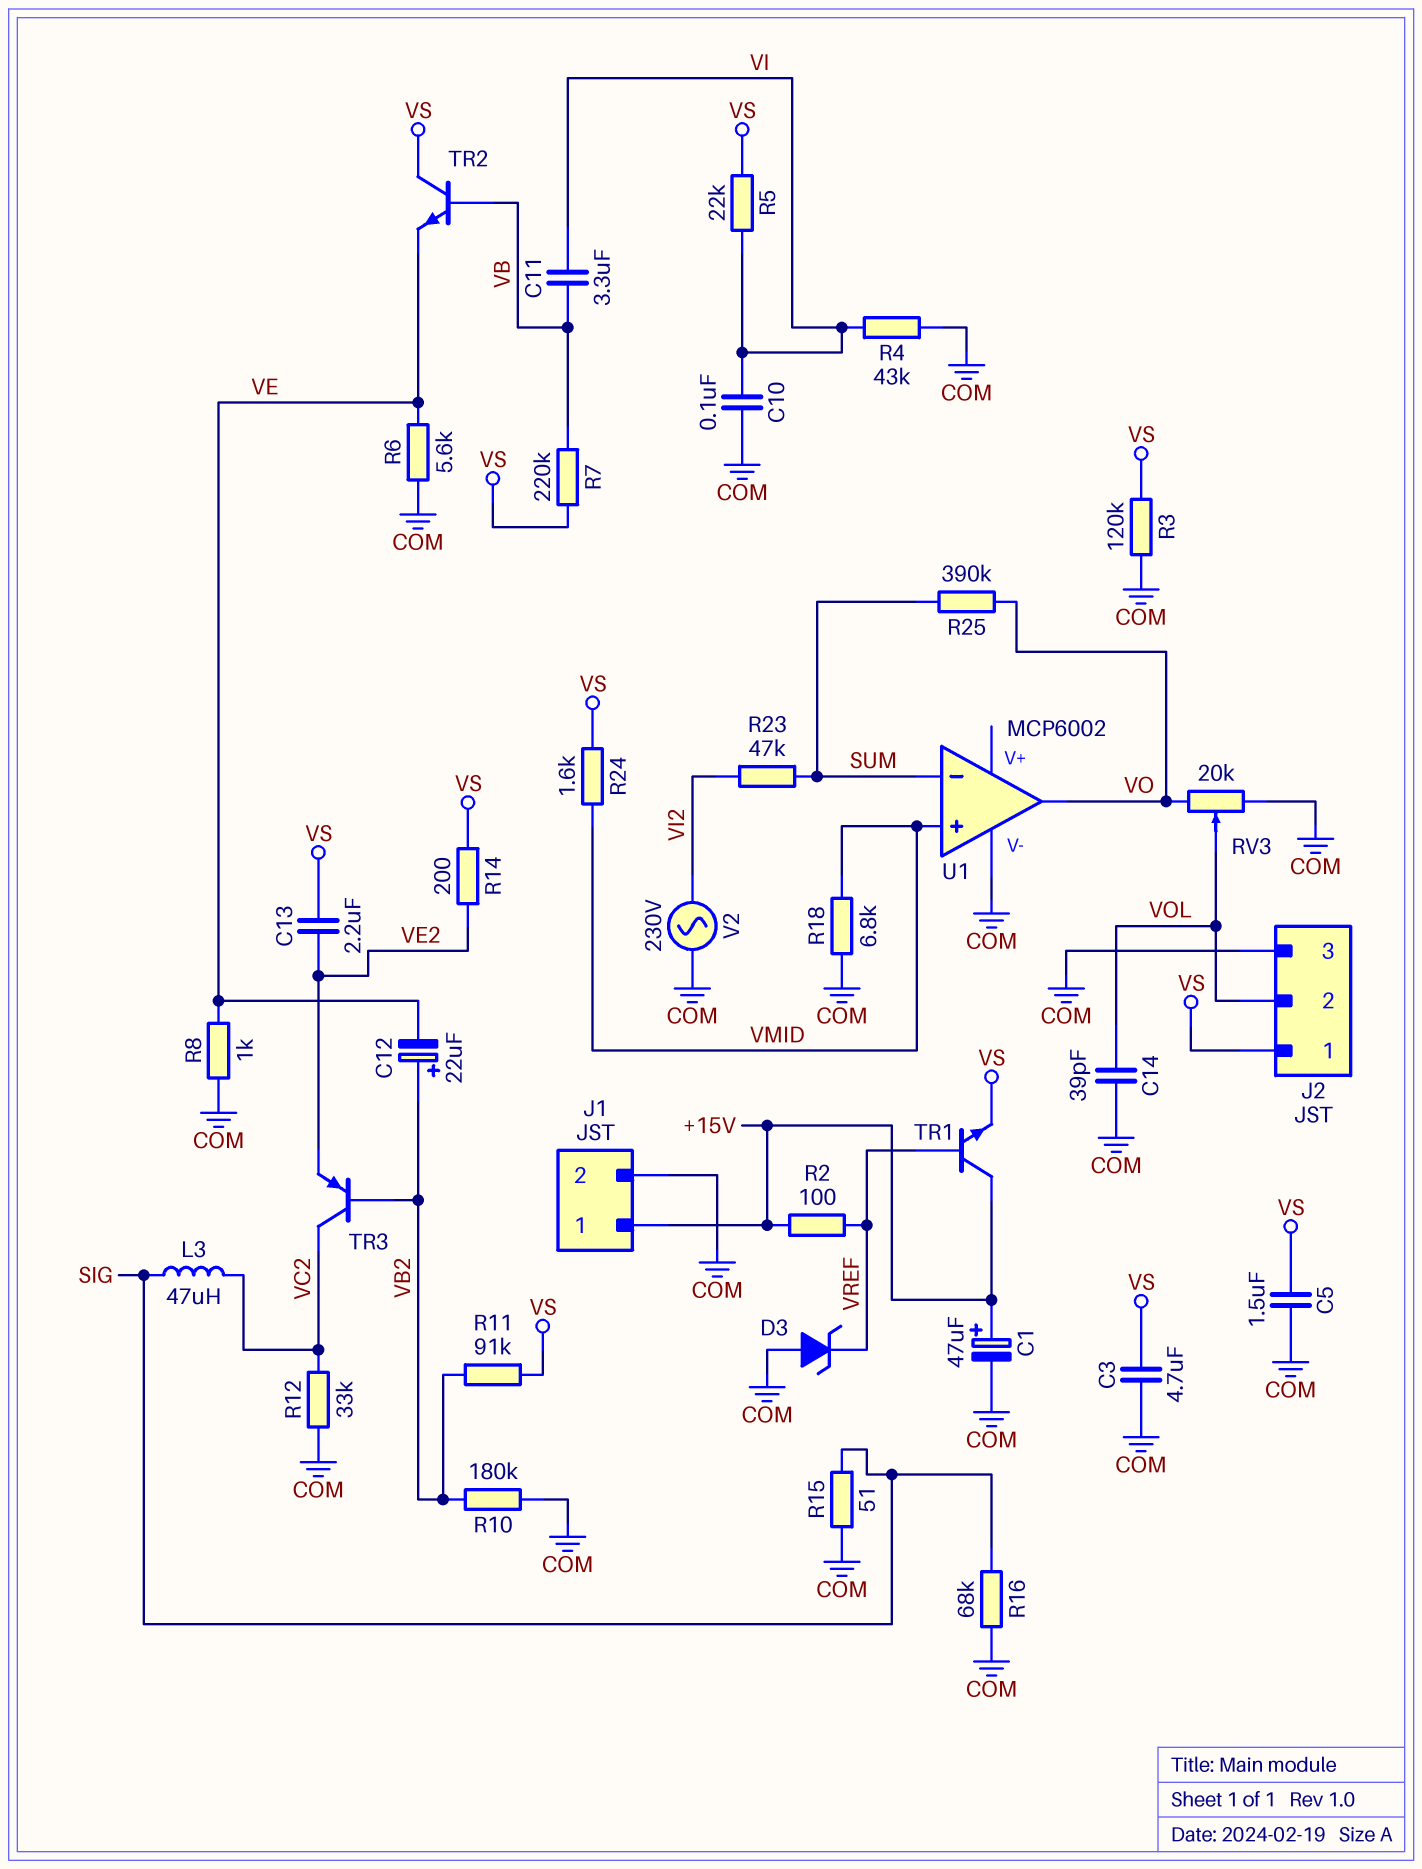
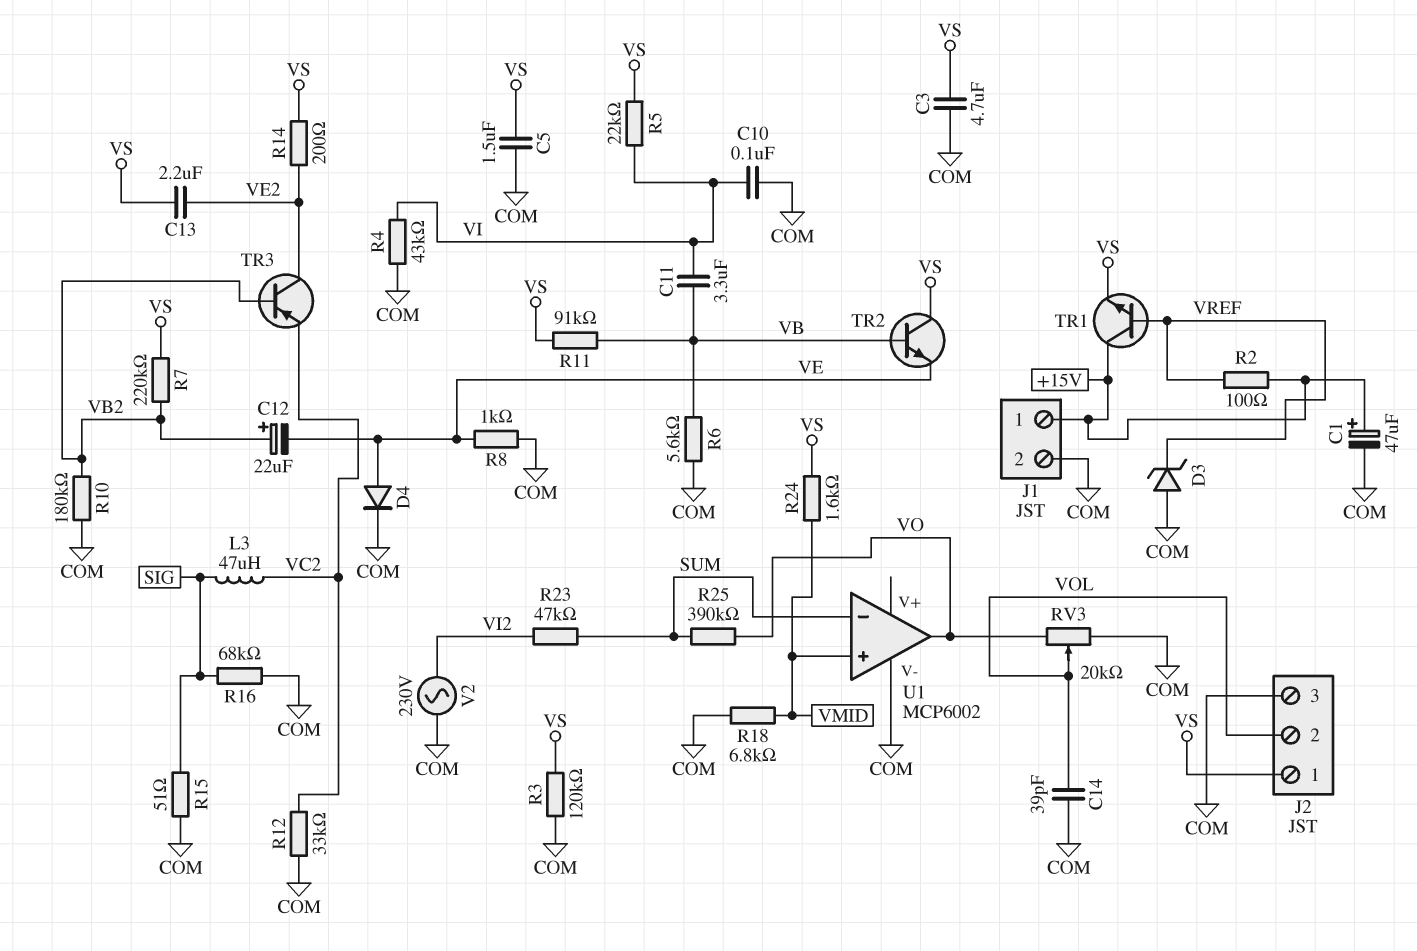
D4: none -> diode (A VE, K COM)
R6: 5.6k (COM, VE) -> 5.6k (COM, VB)
R7: 220k (VB, VS) -> 220k (VB2, VS)
R11: 91k (VB2, VS) -> 91k (VB, VS)
TR3: PNP (B VB2, C VC2, E VE2) -> PNP (B VB2, C VE2, E VC2)

